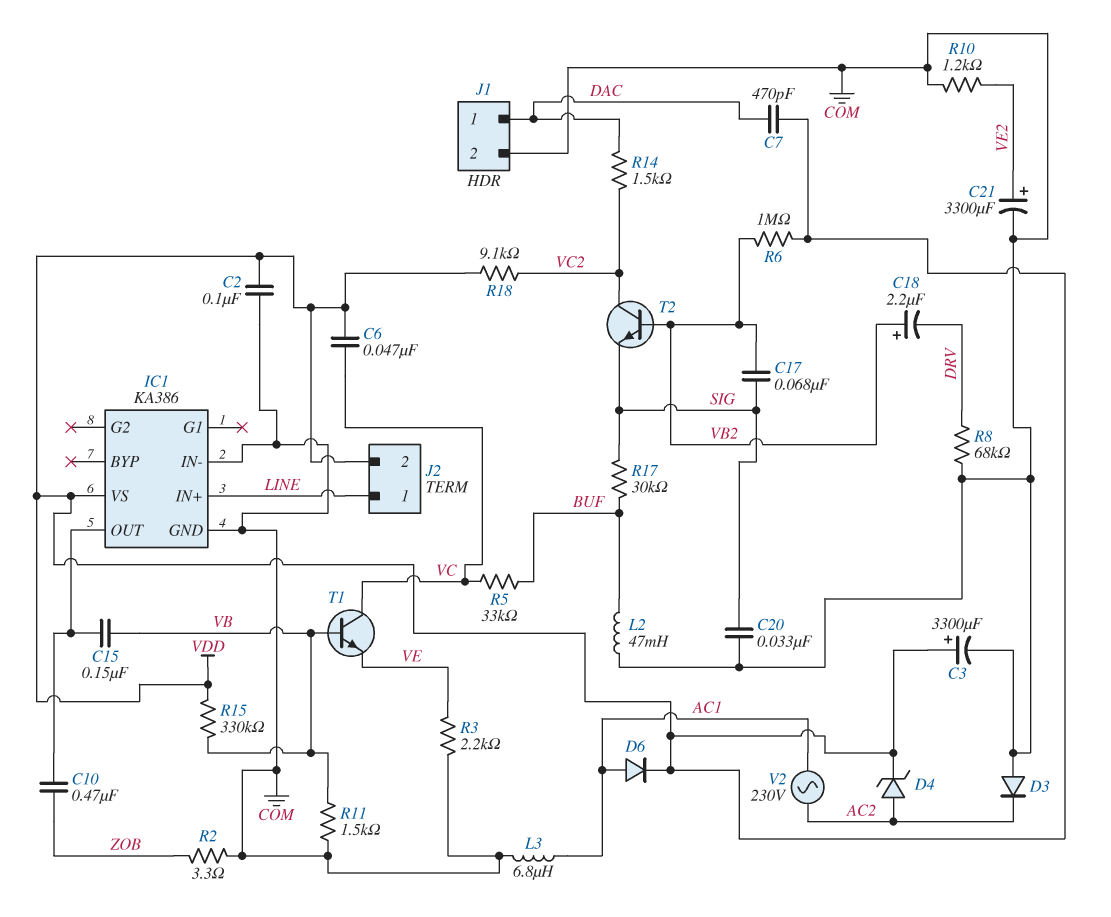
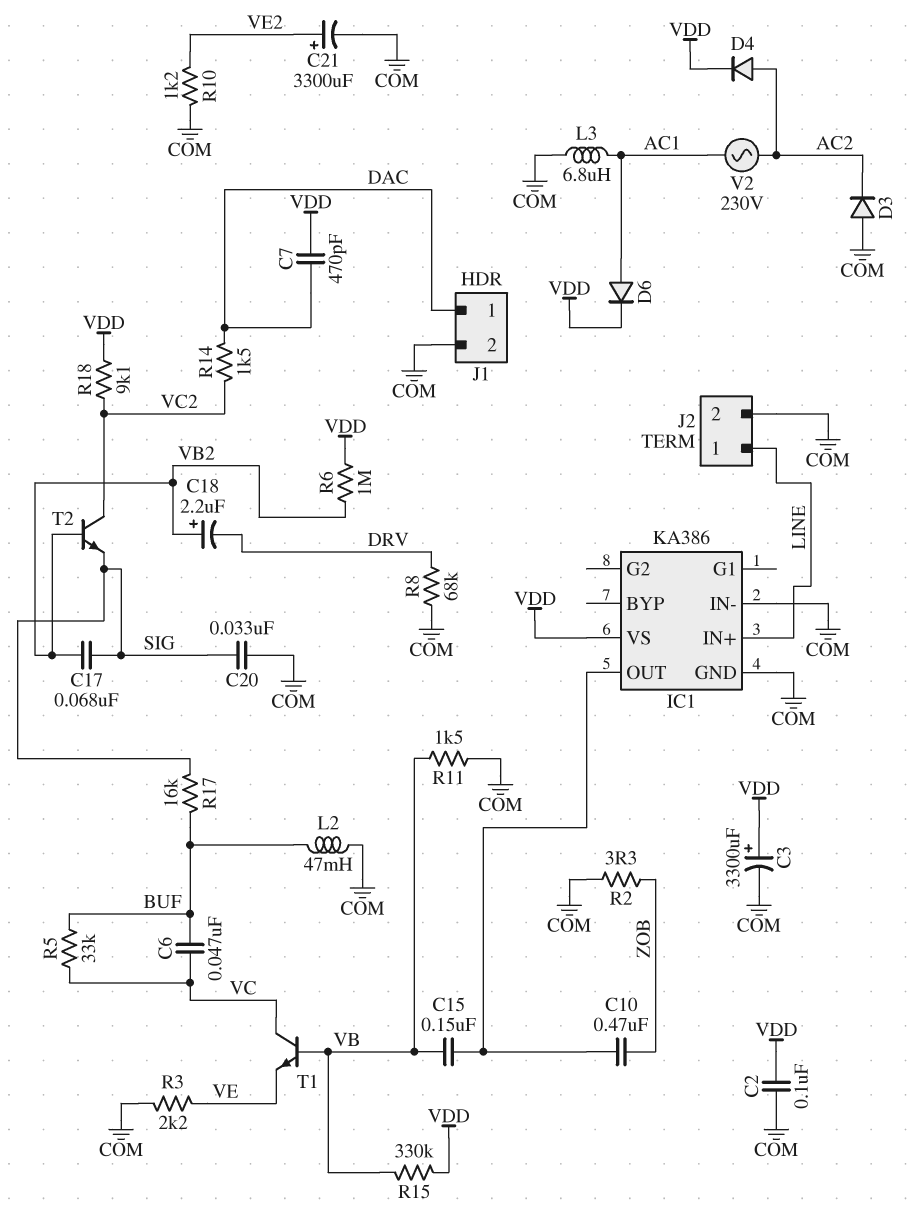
C6: 47nF (VC, VDD) -> 47nF (BUF, VC)
D4: zener (A AC2, K VDD) -> diode (A AC2, K VDD)
J2 pin 2: VDD -> COM
R17: 30k (BUF, SIG) -> 16k (BUF, SIG)

